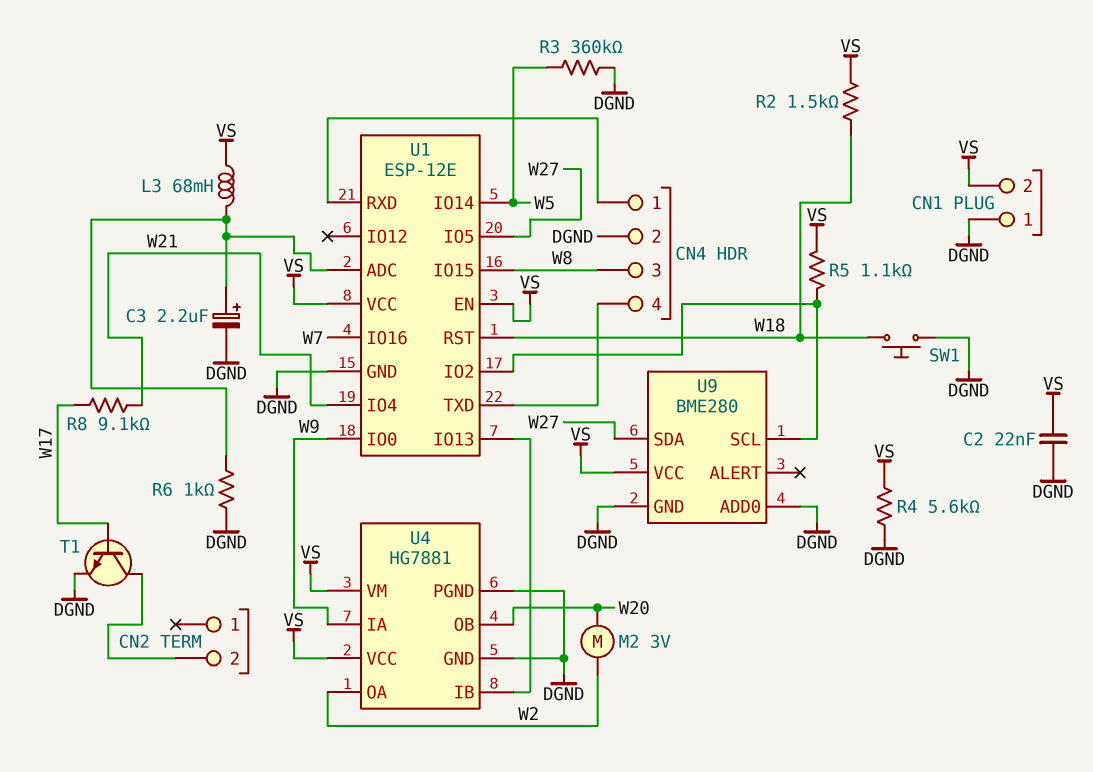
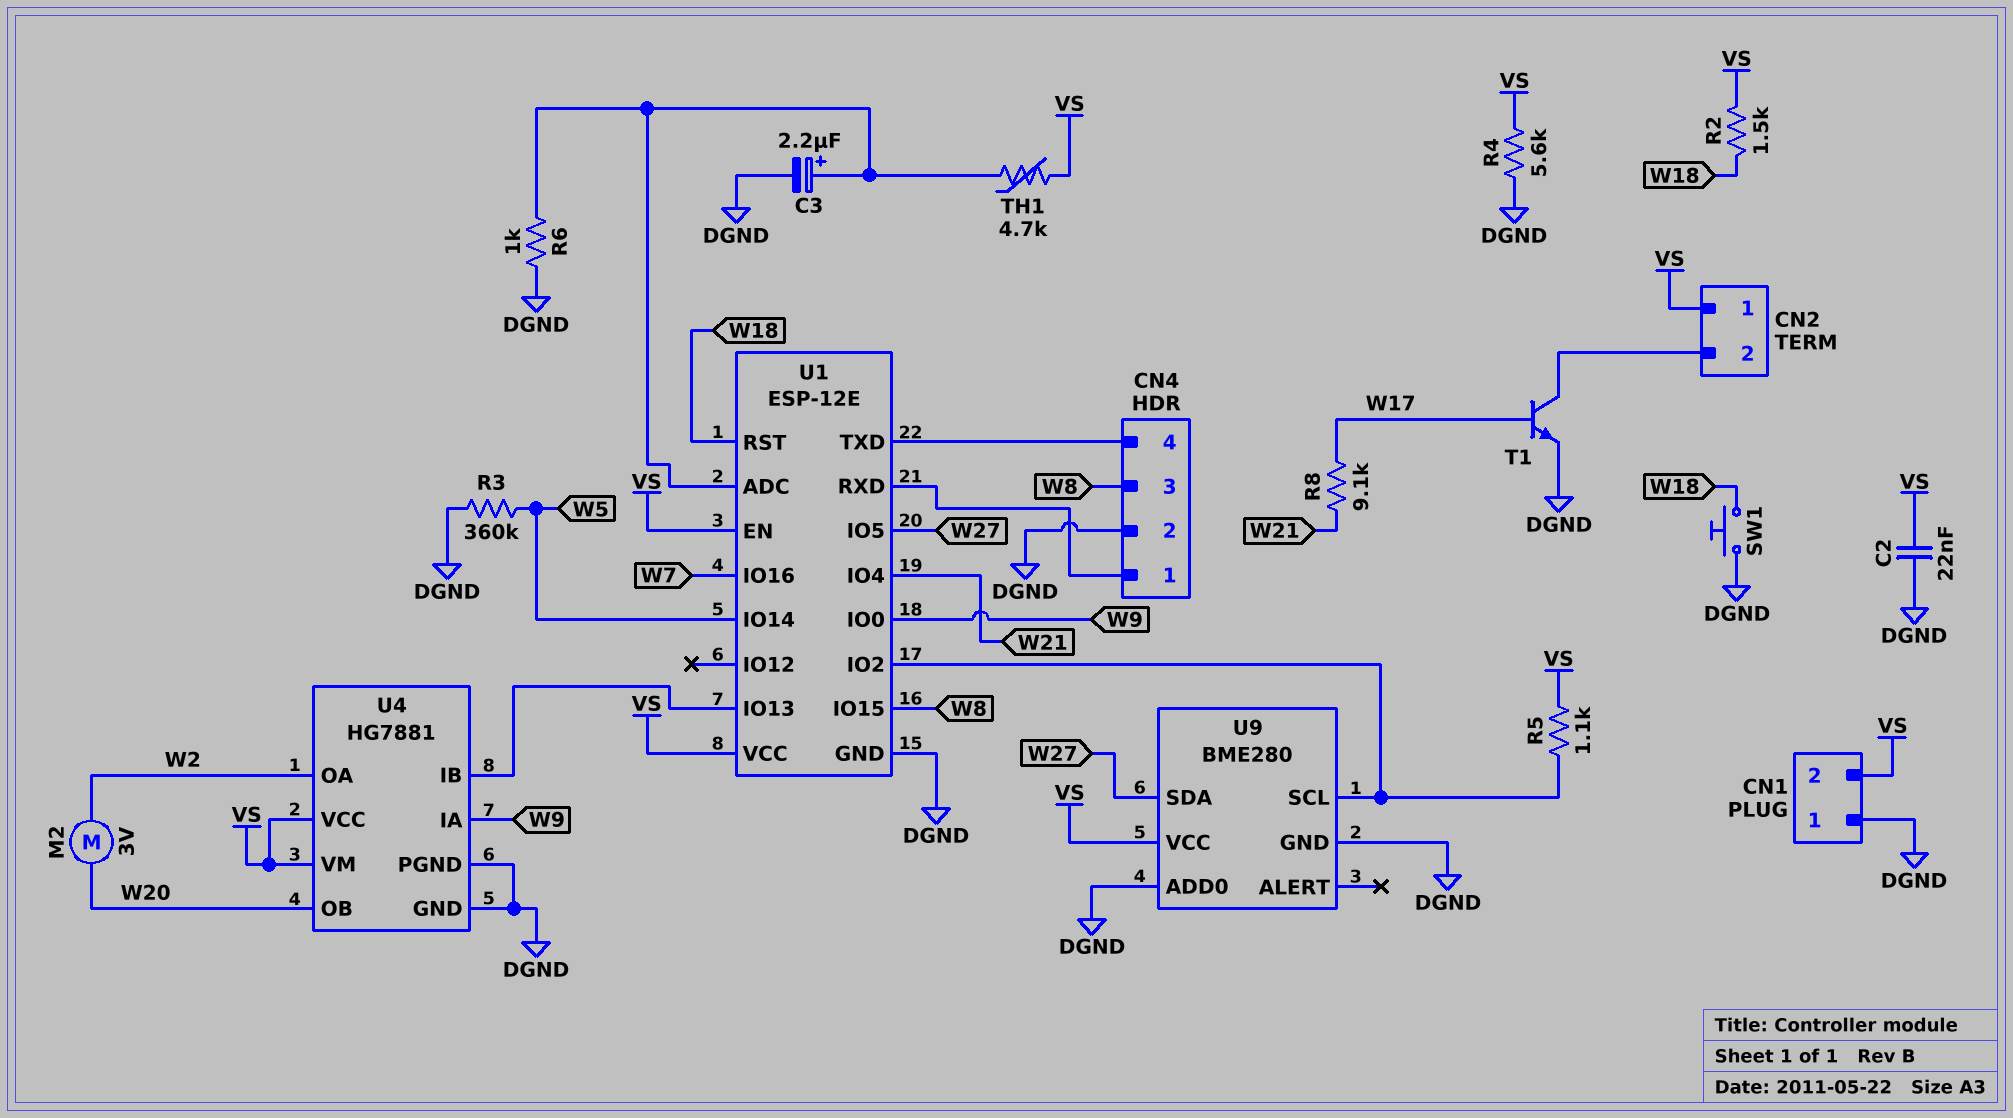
CN2 pin 1: none -> VS
L3: 68mH (U1/ADC, VS) -> none
TH1: none -> 4.7k (U1/ADC, VS)

